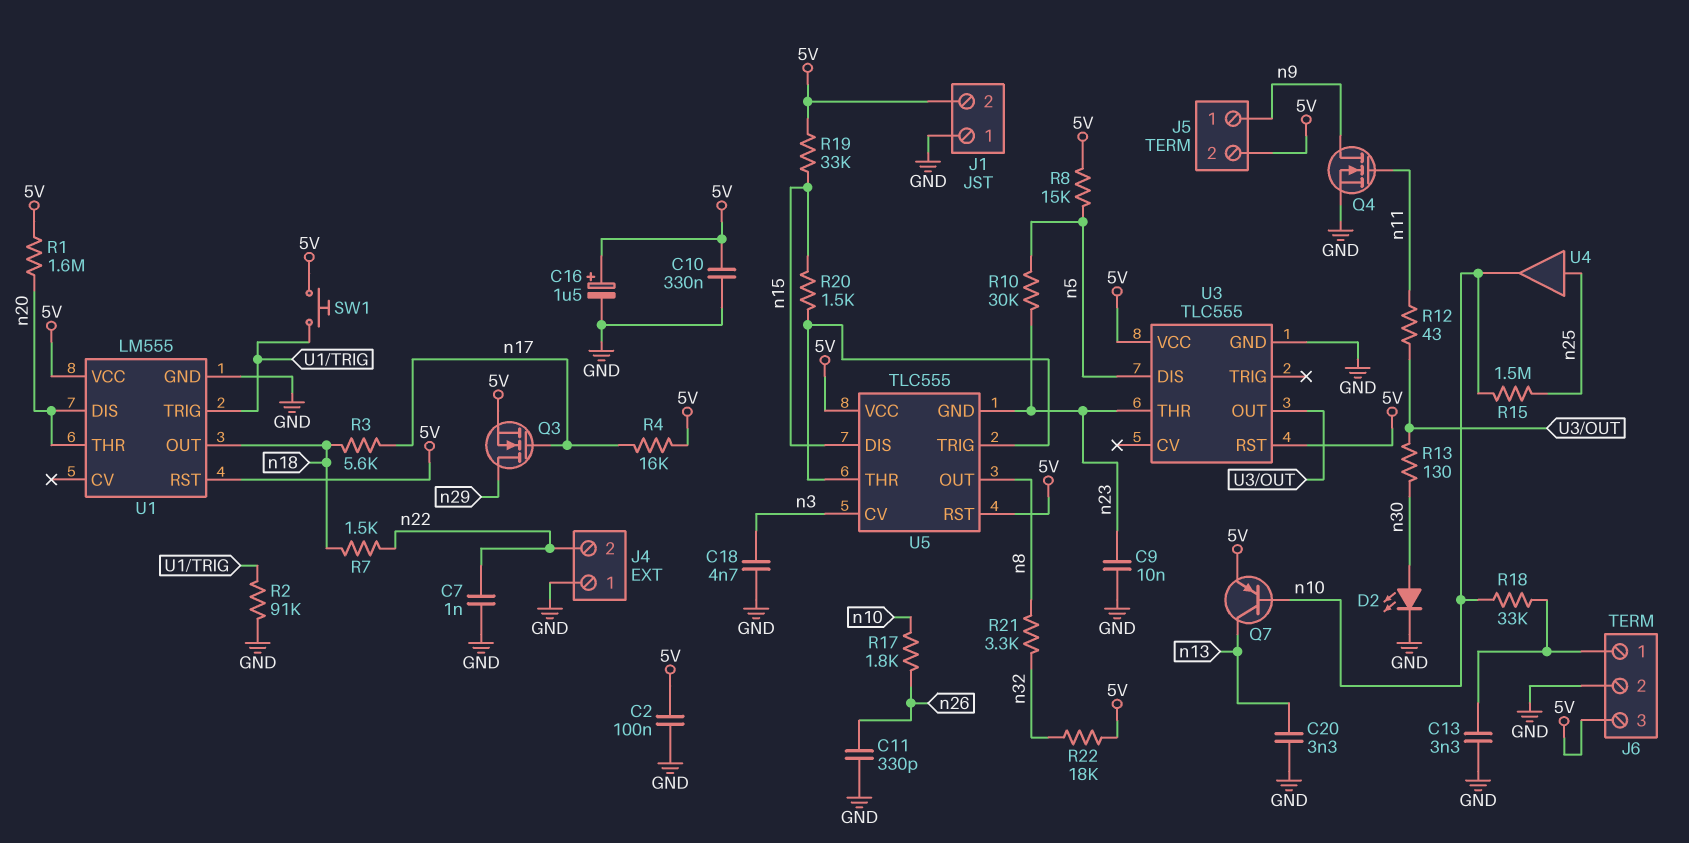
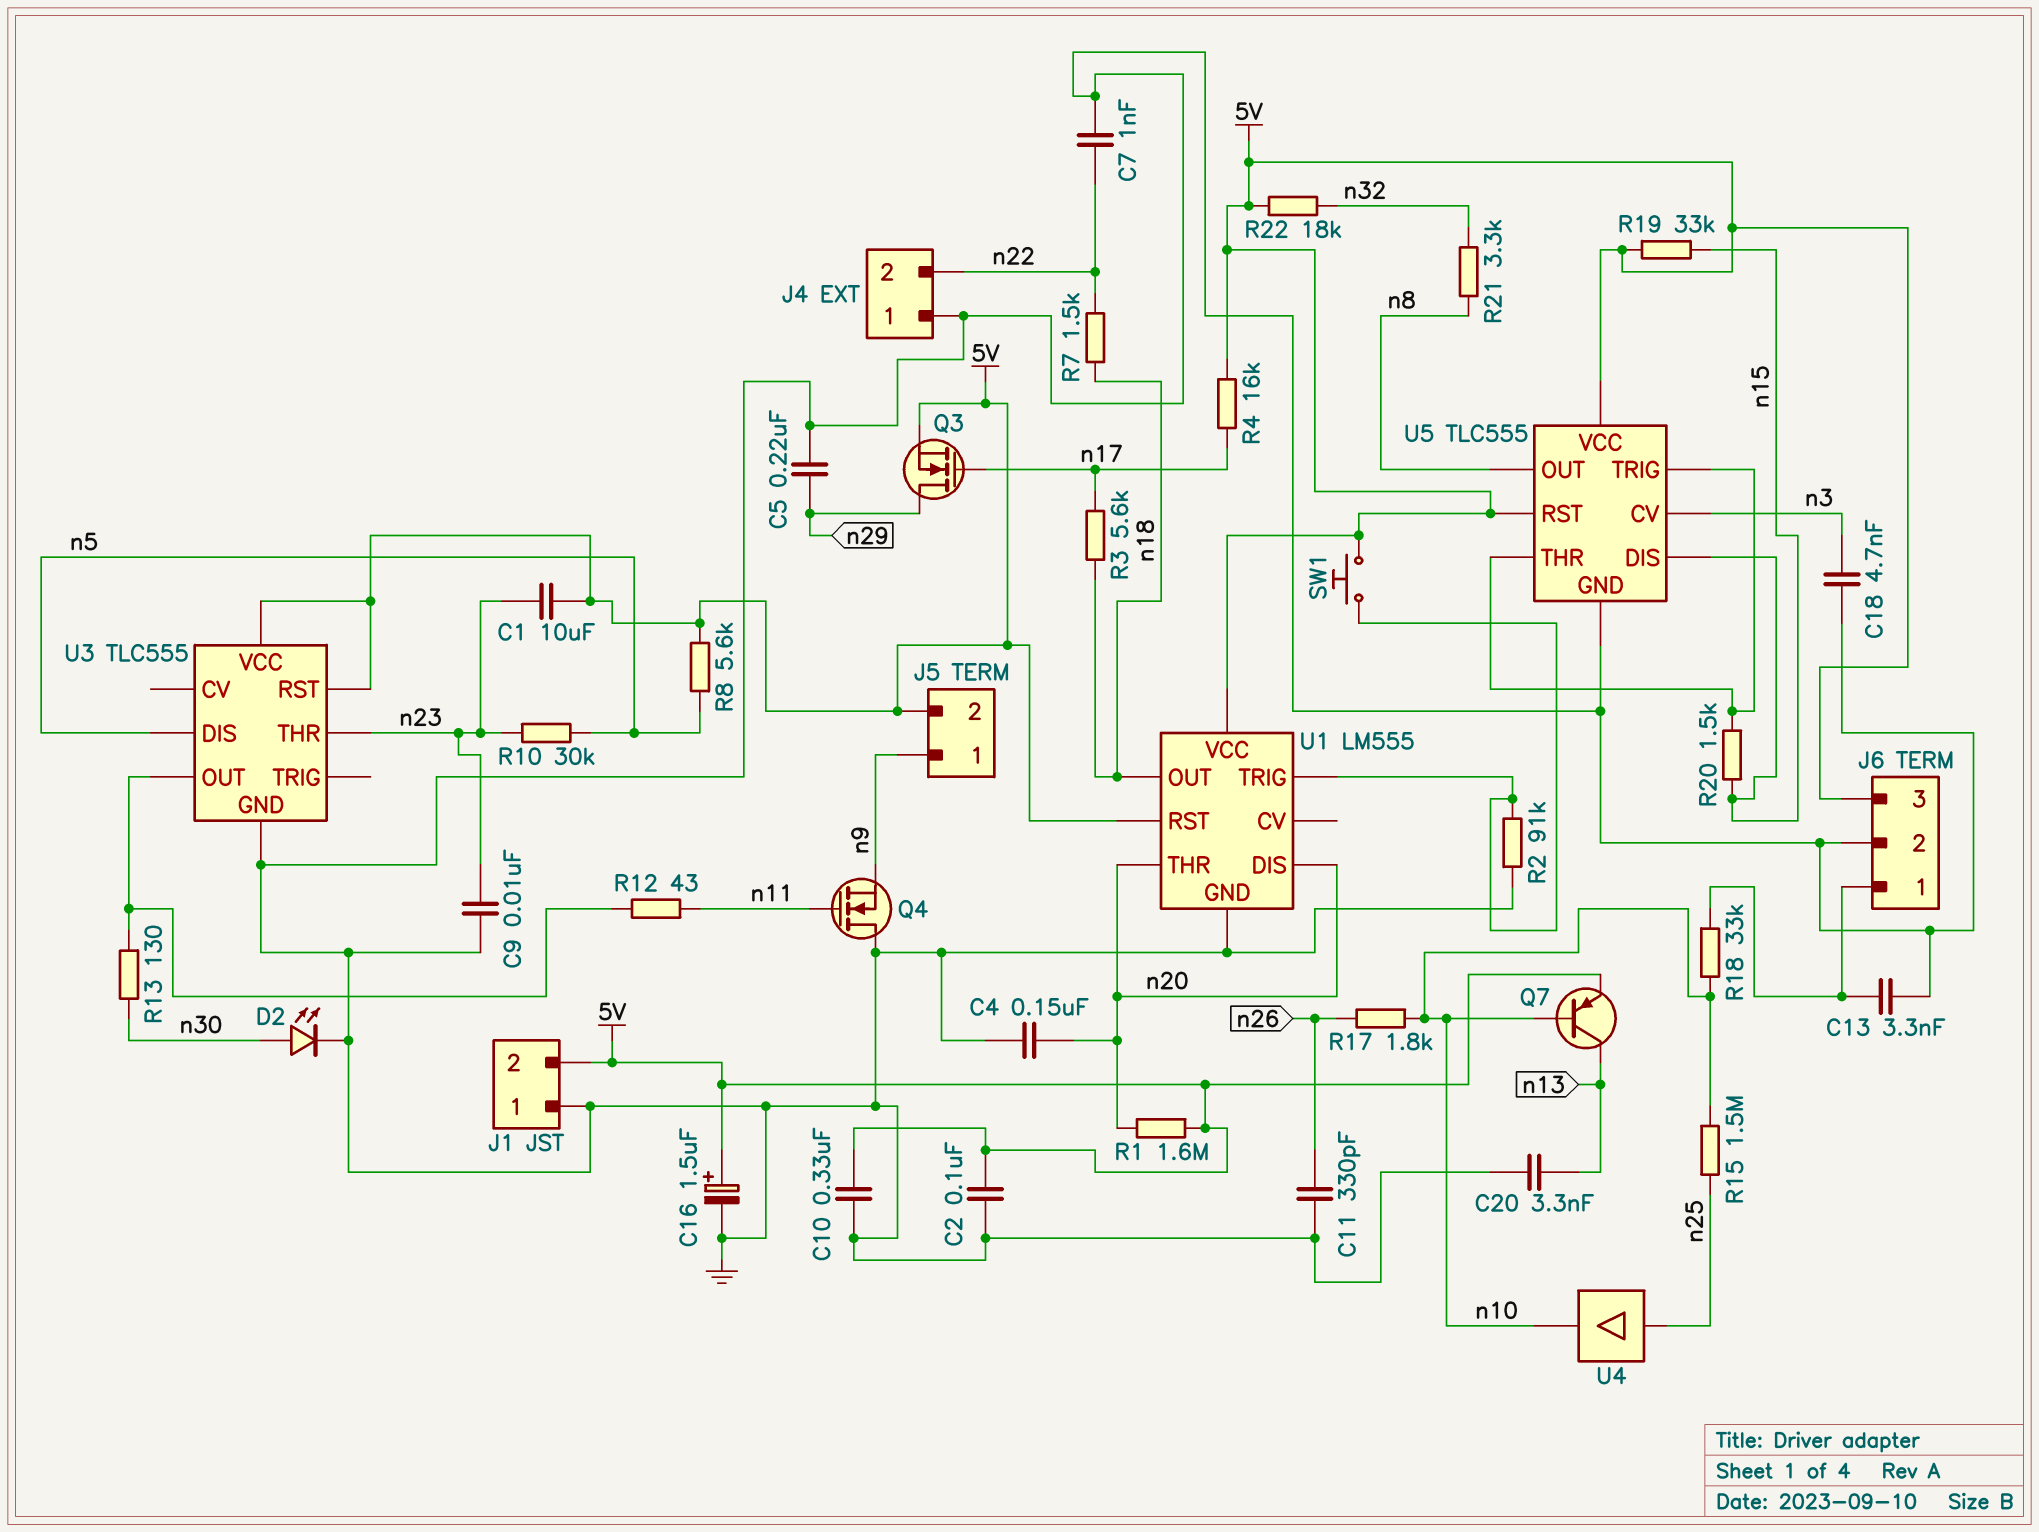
C1: none -> 10uF (5V, n23)
C4: none -> 150nF (GND, n20)
C5: none -> 220nF (GND, n29)
Q4: NMOS (G n11, D n9, S GND) -> NMOS (G n11, D GND, S n9)
R8: 15k (5V, n5) -> 5.6k (5V, n5)
U5 pin GND: n23 -> GND

